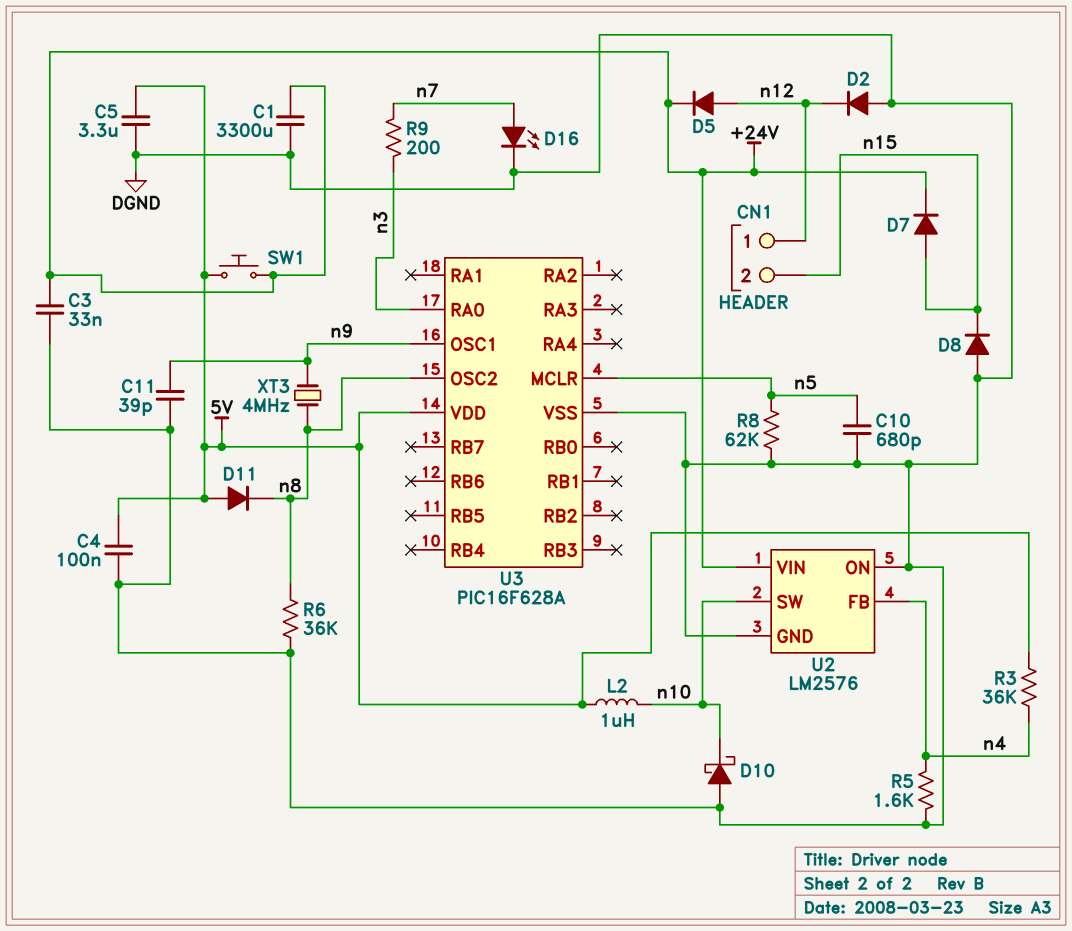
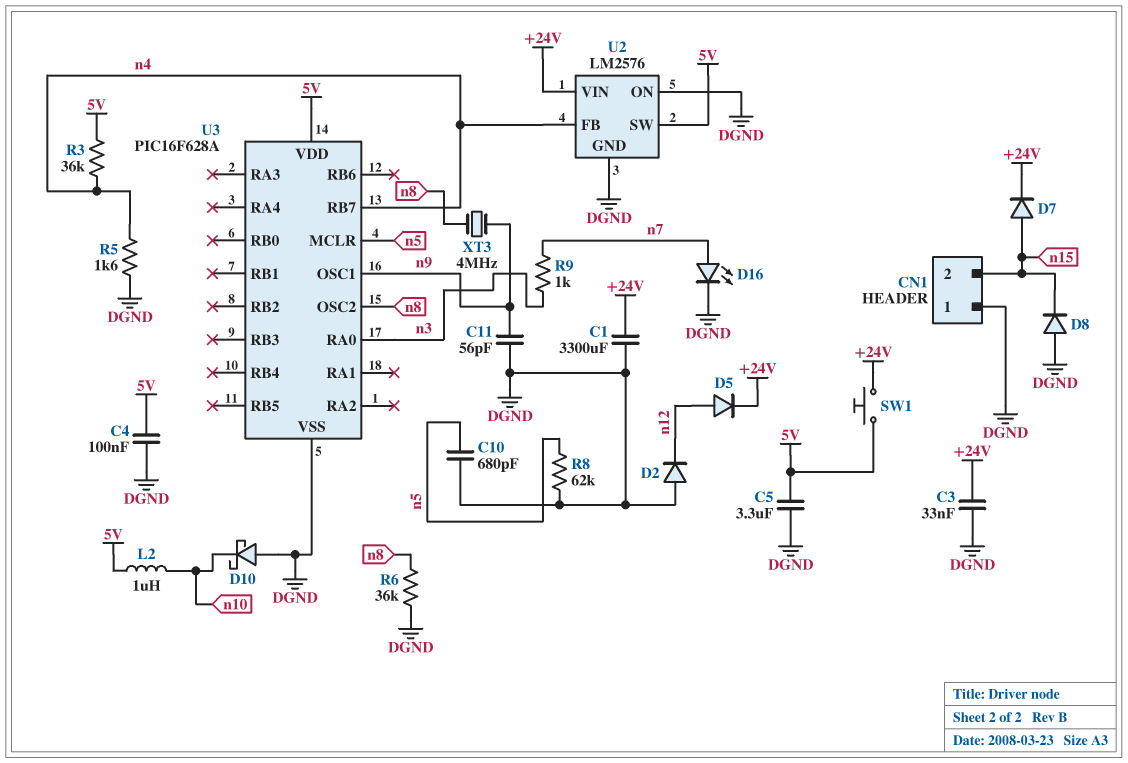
C11: 39pF (DGND, n9) -> 56pF (DGND, n9)
CN1 pin 1: n12 -> DGND
D11: diode (A 5V, K n8) -> none
R9: 200 (n3, n7) -> 1k (n3, n7)
U2 pin SW: n10 -> 5V
U3 pin RB7: none -> n4

